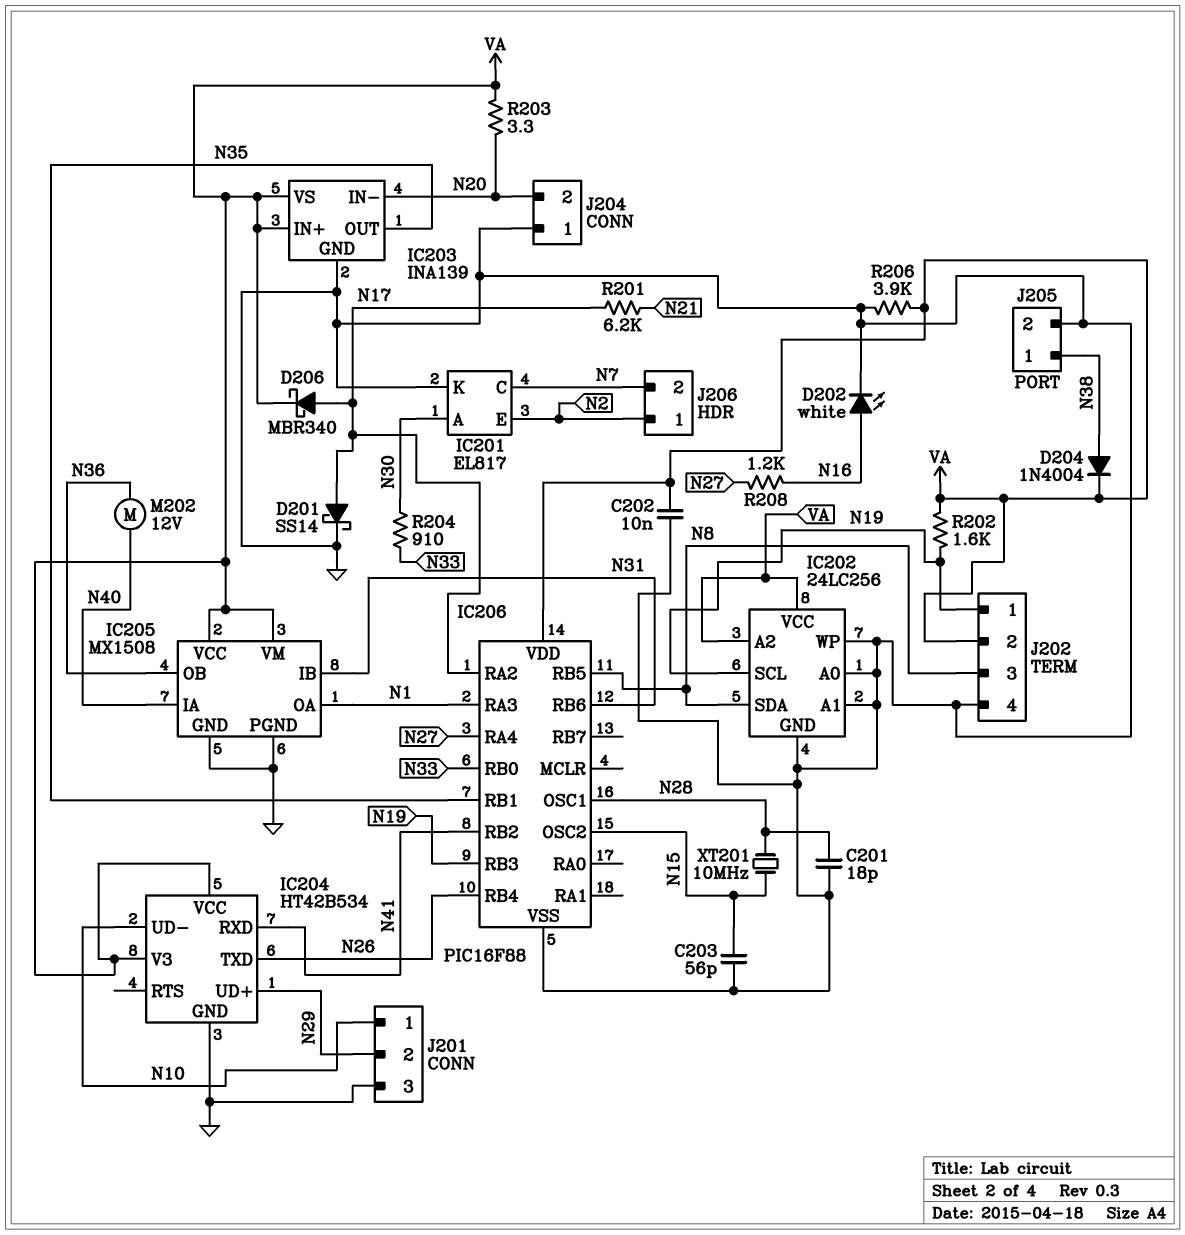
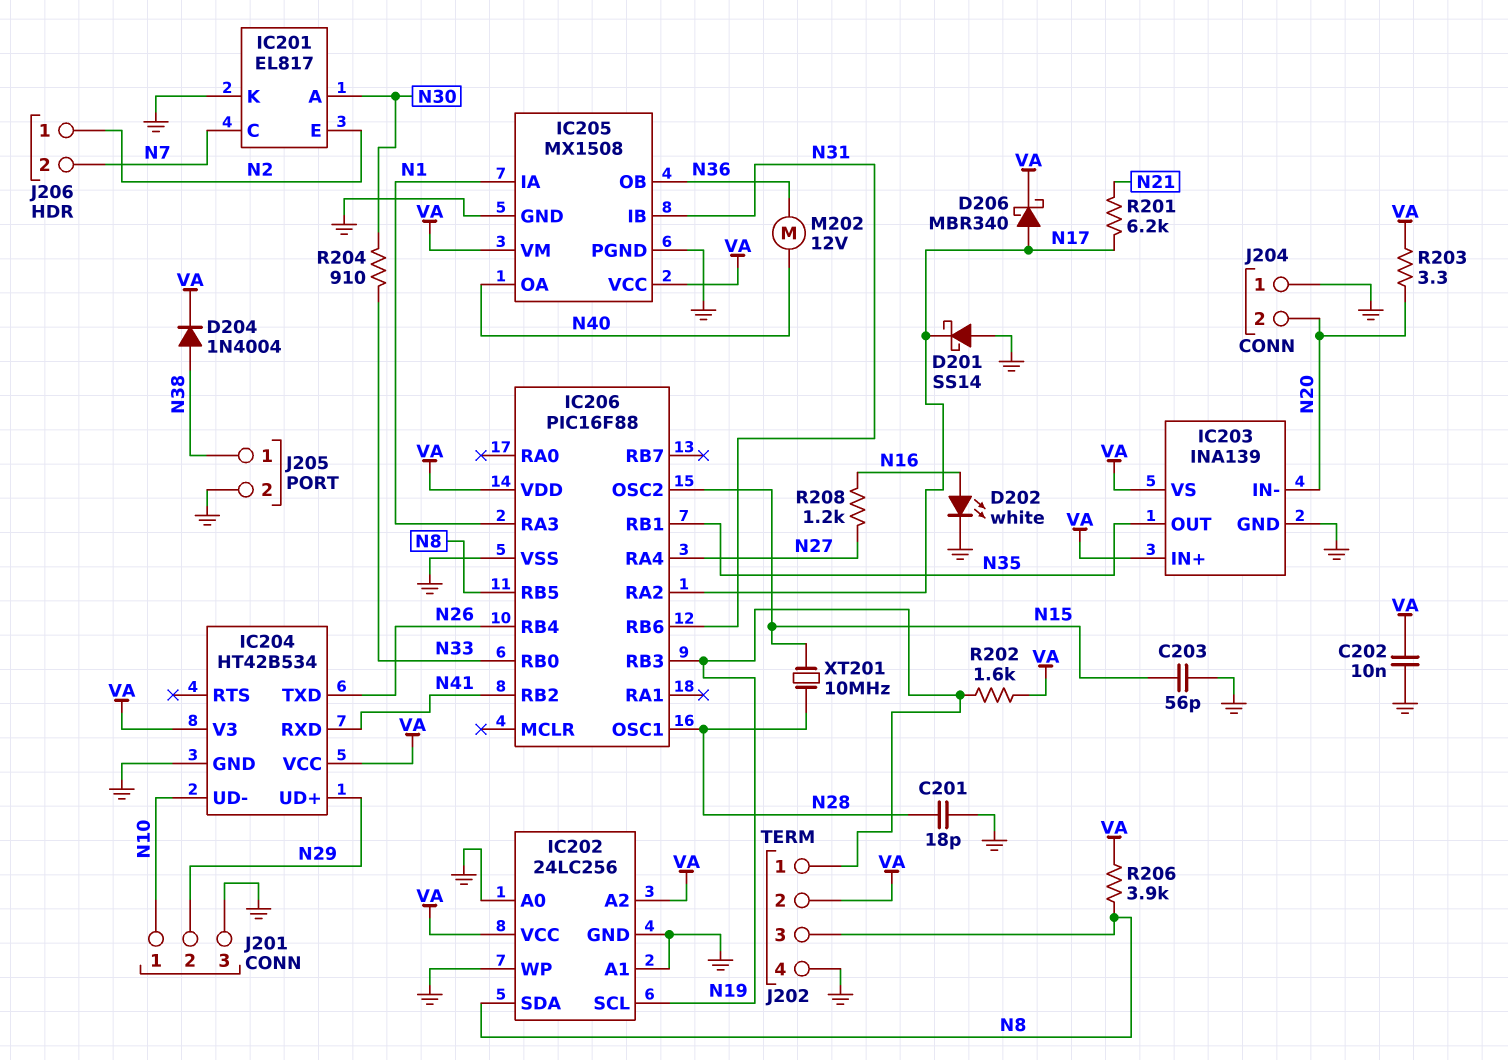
D201: schottky SS14 (A N17, K GND) -> schottky SS14 (A GND, K N17)
IC205 pin IA: N40 -> N1
IC205 pin OA: N1 -> N40
R206: 3.9k (GND, VA) -> 3.9k (N8, VA)

